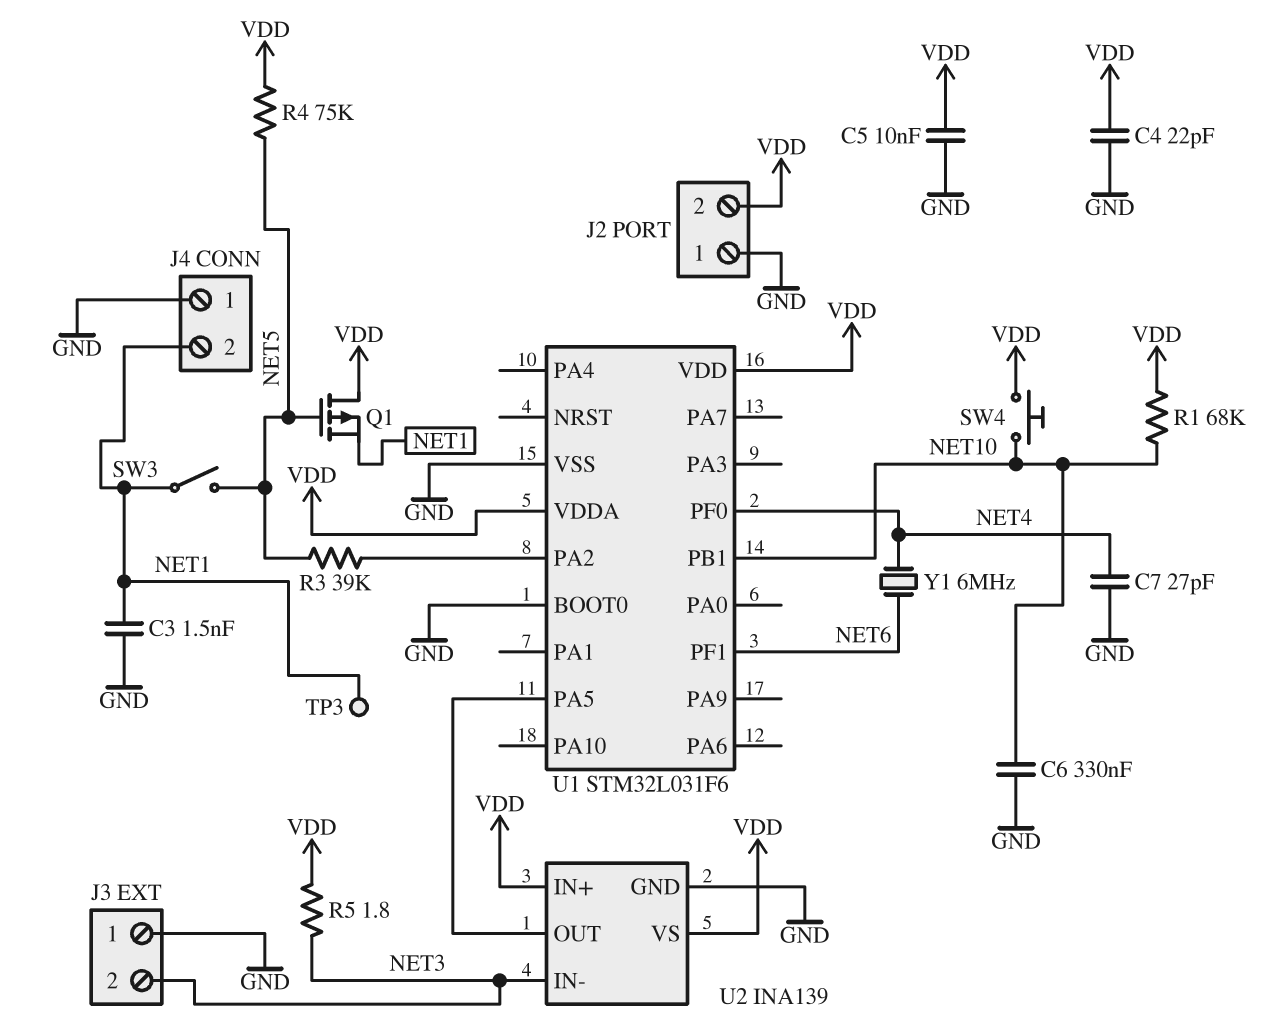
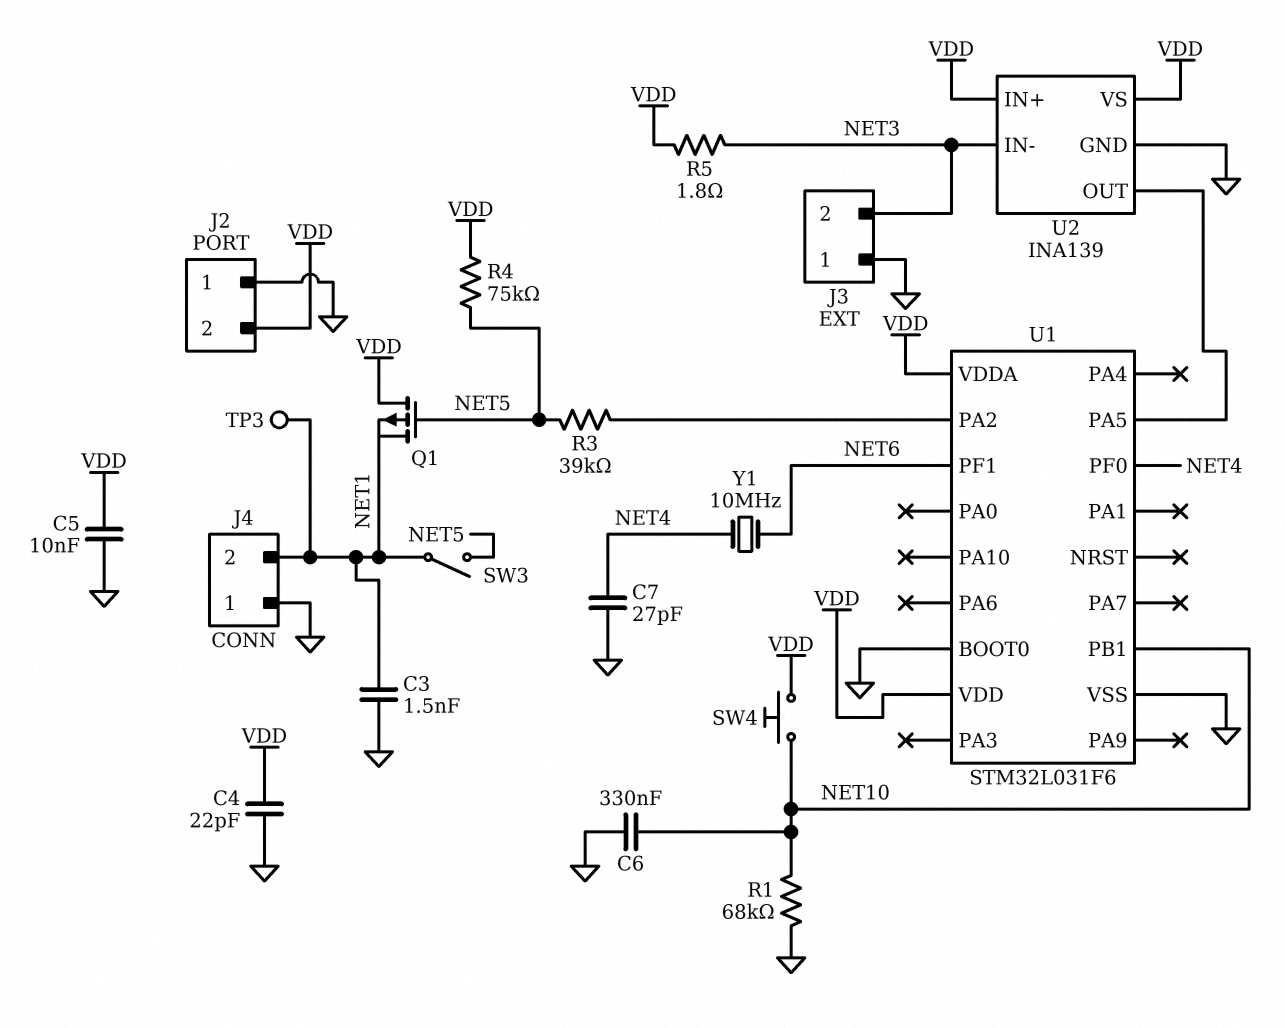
R1: 68k (NET10, VDD) -> 68k (GND, NET10)
Y1: 6MHz (NET4, NET6) -> 10MHz (NET4, NET6)

